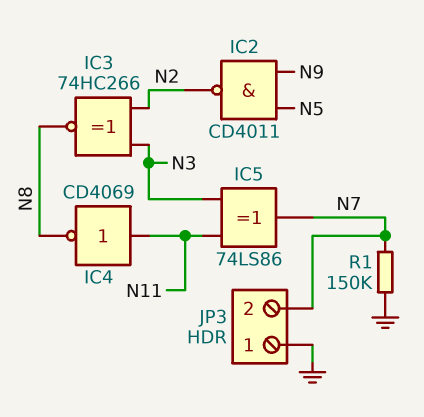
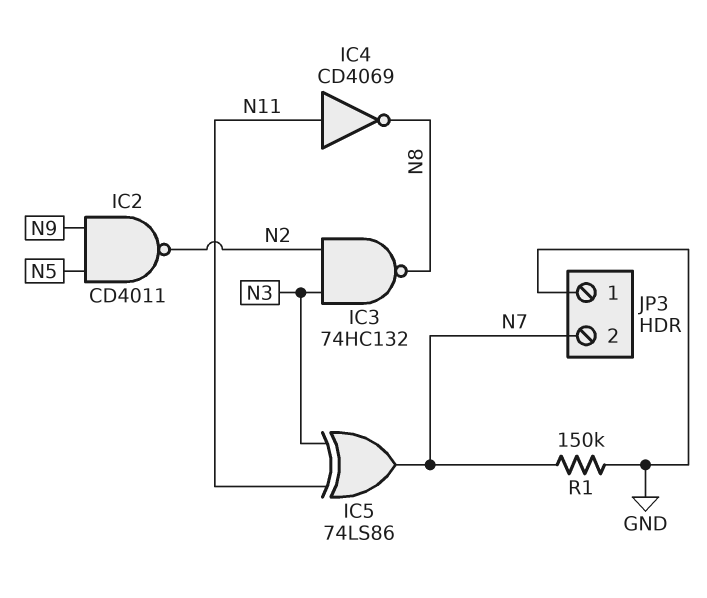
IC3: XNOR 74HC266 (in N2, in N3, out N8) -> NAND 74HC132 (in N2, in N3, out N8)

